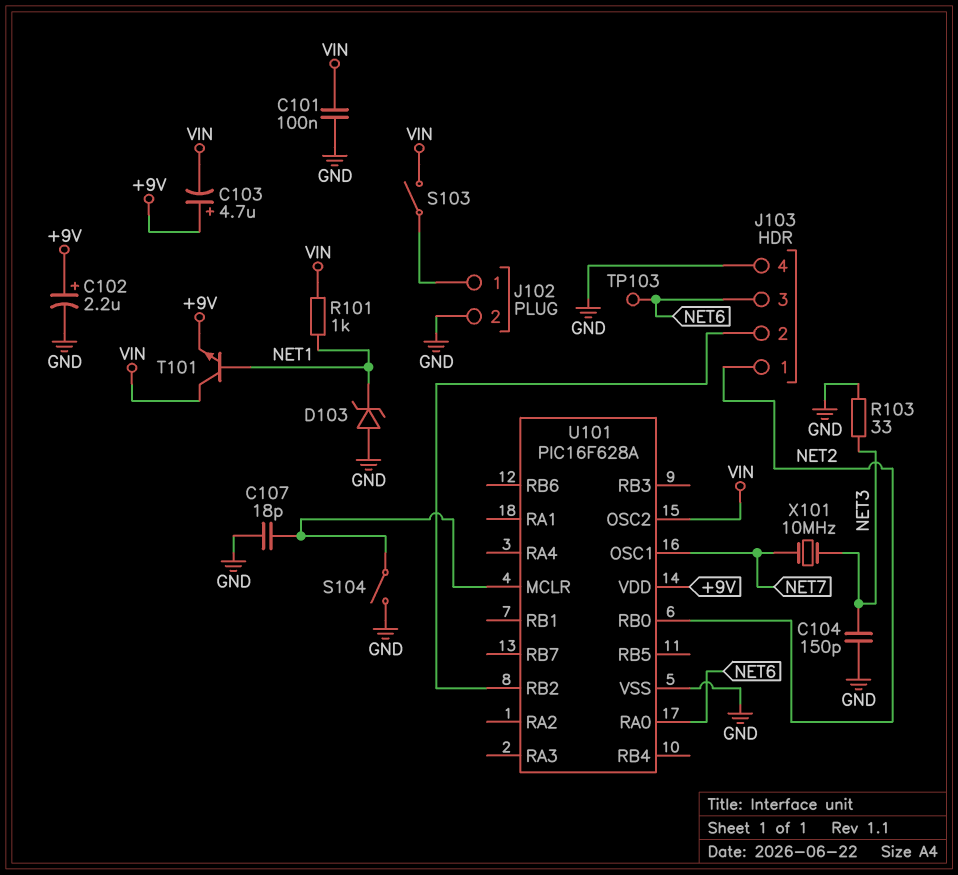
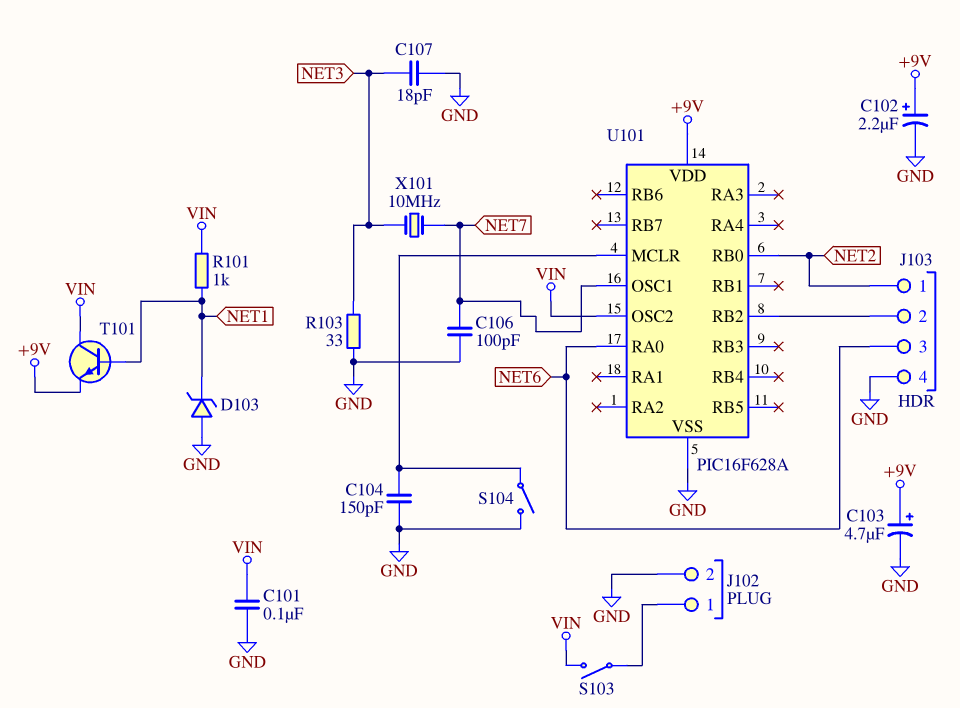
C103: 4.7uF (plus +9V, minus VIN) -> 4.7uF (plus +9V, minus GND)
C104: 150pF (GND, NET3) -> 150pF (GND, U101/MCLR)
C106: none -> 100pF (GND, NET7)
C107: 18pF (GND, U101/MCLR) -> 18pF (GND, NET3)
TP103: test point (NET6) -> none

